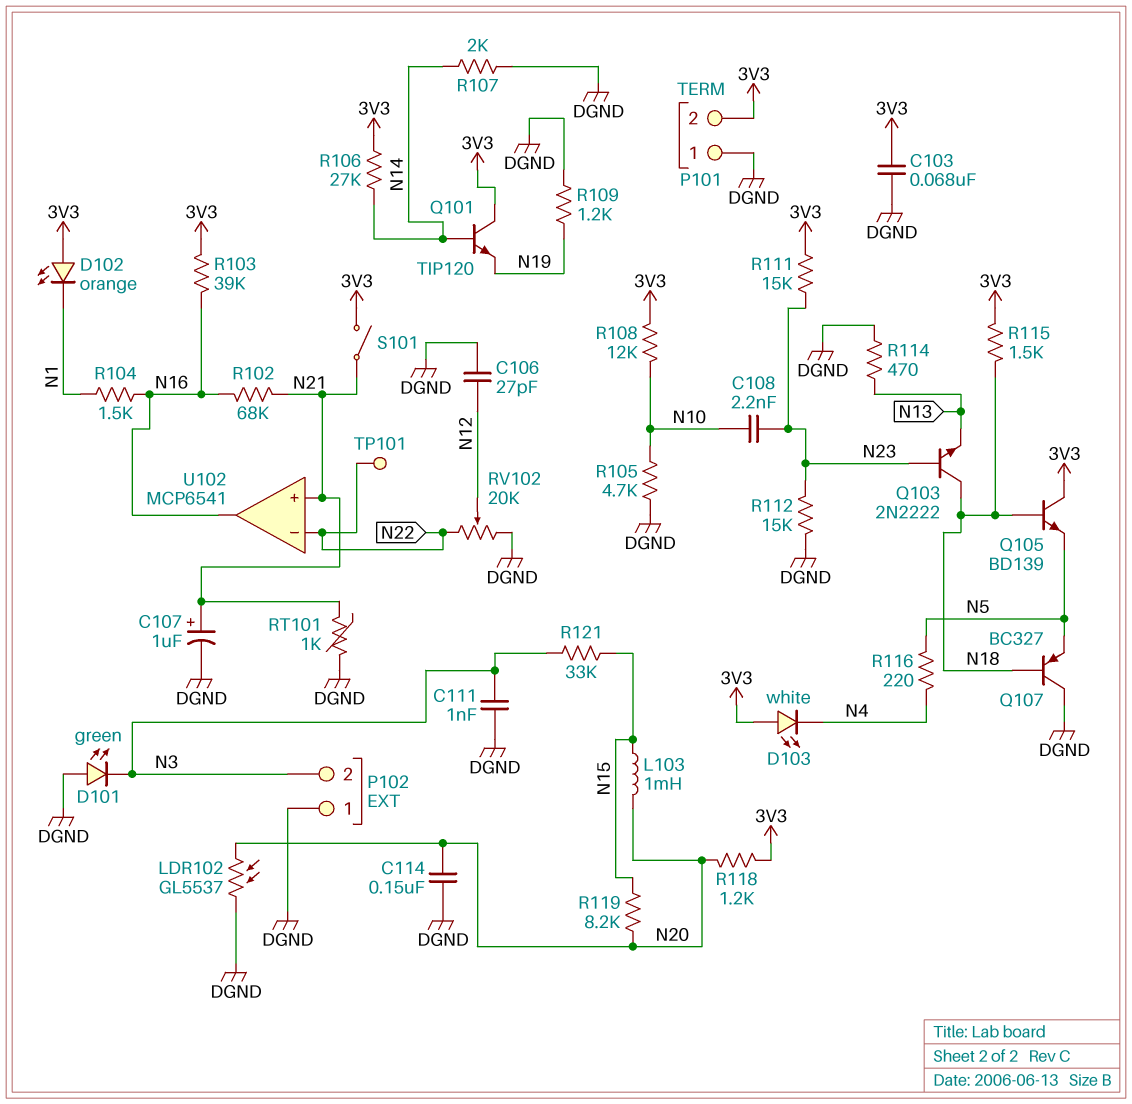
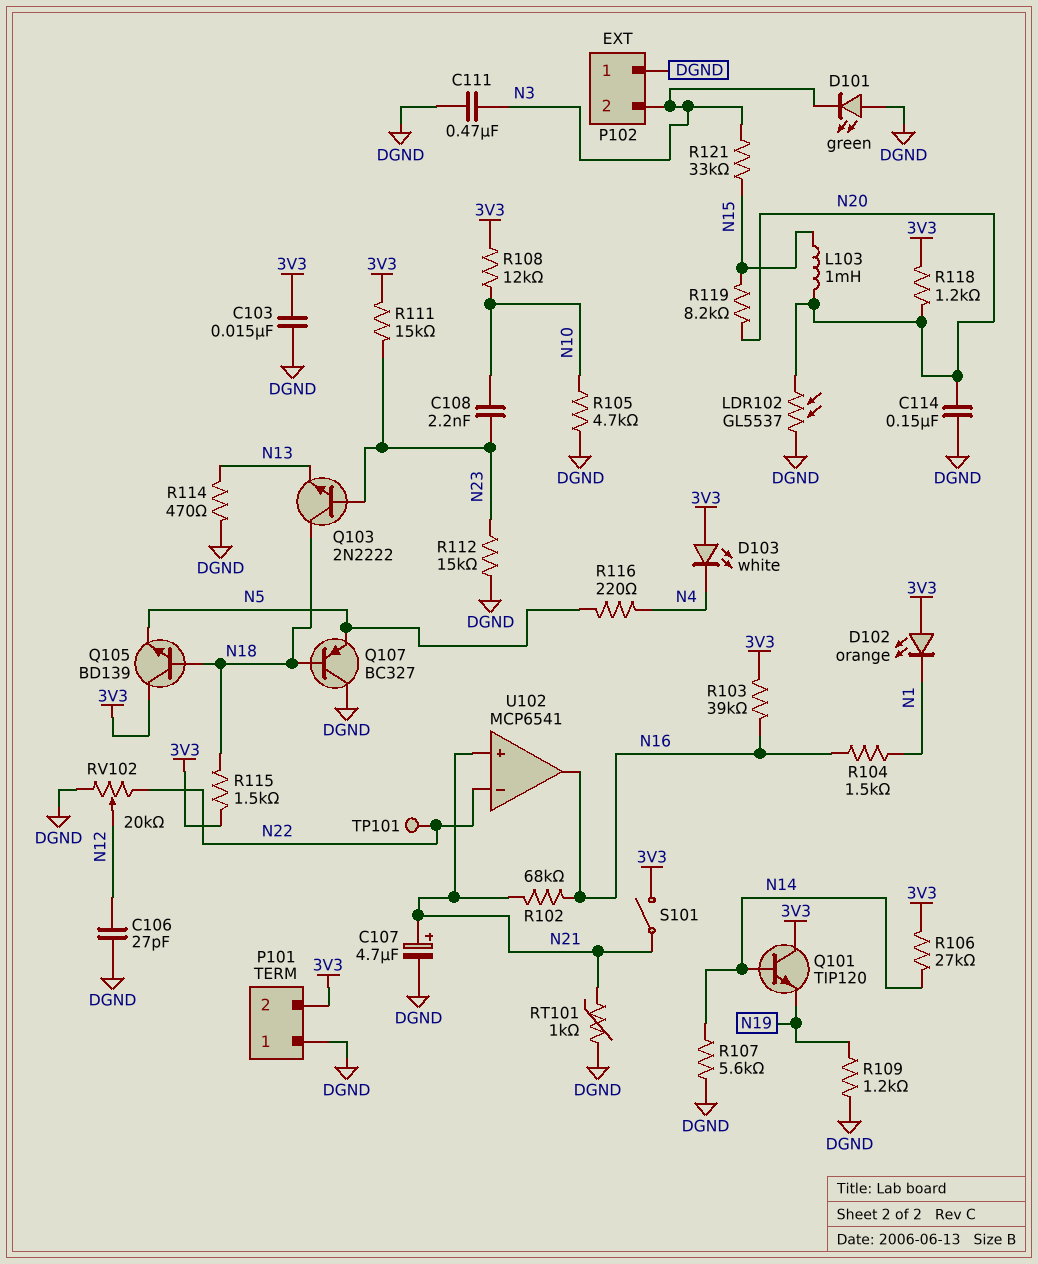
C103: 68nF (3V3, DGND) -> 15nF (3V3, DGND)
C107: 1uF (plus N21, minus DGND) -> 4.7uF (plus N21, minus DGND)
C111: 1nF (DGND, N3) -> 470nF (DGND, N3)
R107: 2k (DGND, N14) -> 5.6k (DGND, N14)

